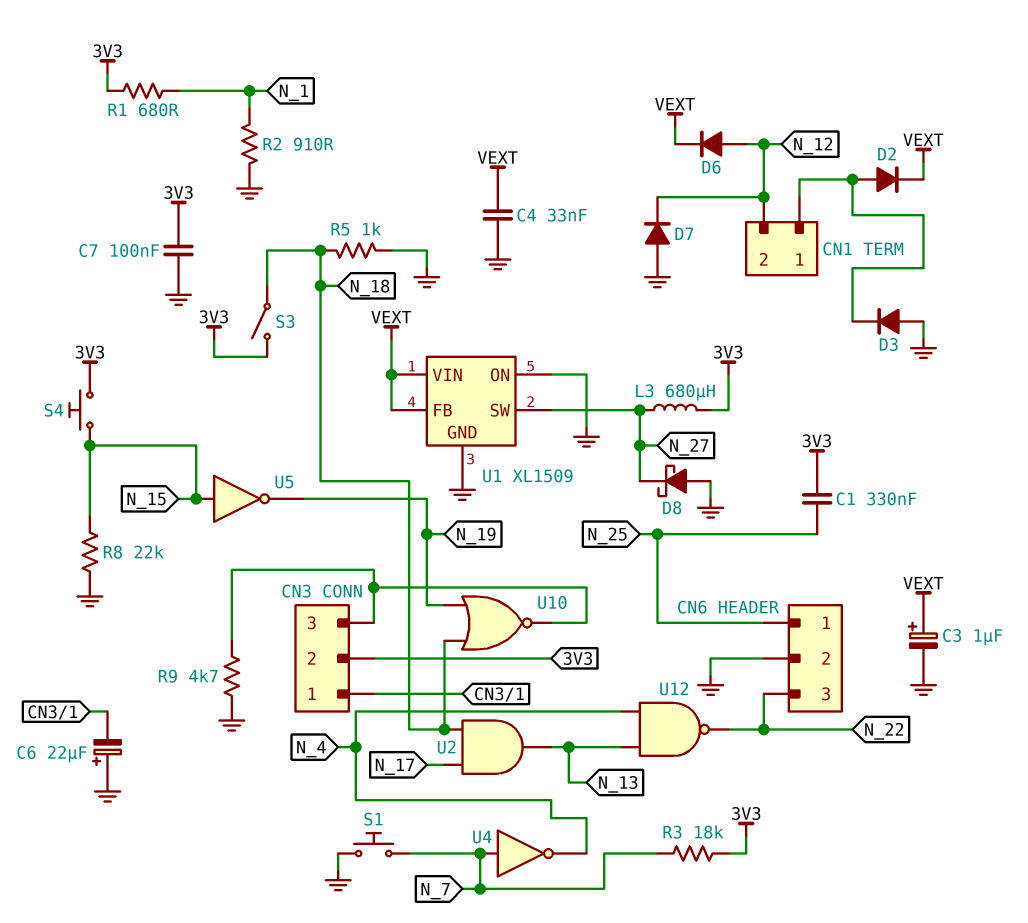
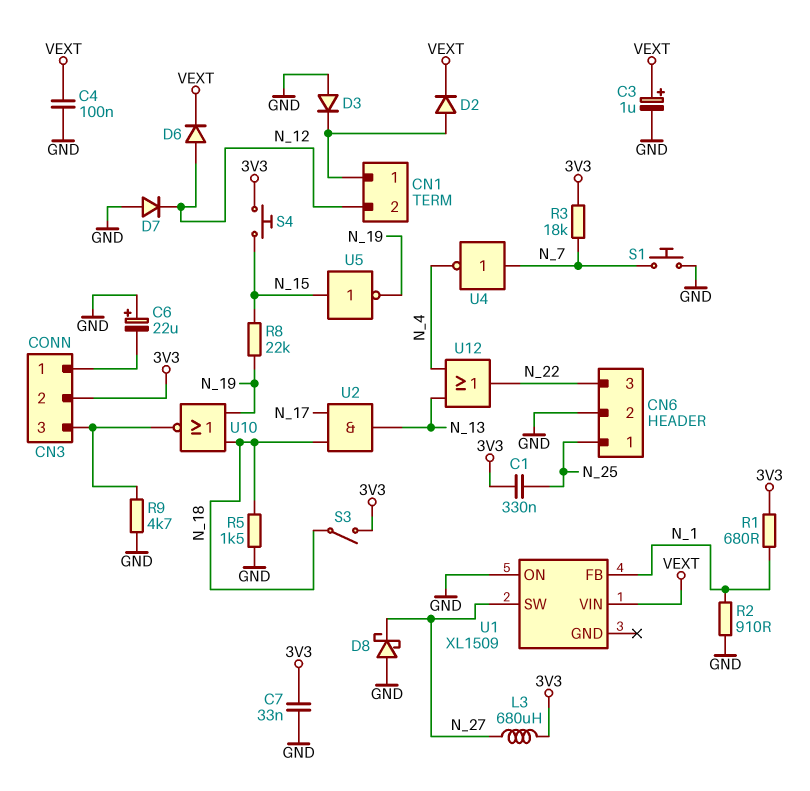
C4: 33nF (GND, VEXT) -> 100nF (GND, VEXT)
C7: 100nF (3V3, GND) -> 33nF (3V3, GND)
R5: 1k (GND, N_18) -> 1.5k (GND, N_18)
R8: 22k (GND, N_15) -> 22k (N_15, N_19)
U1 pin FB: VEXT -> N_1
U1 pin GND: GND -> none
U12: NAND (in N_4, in N_13, out N_22) -> OR (in N_4, in N_13, out N_22)

